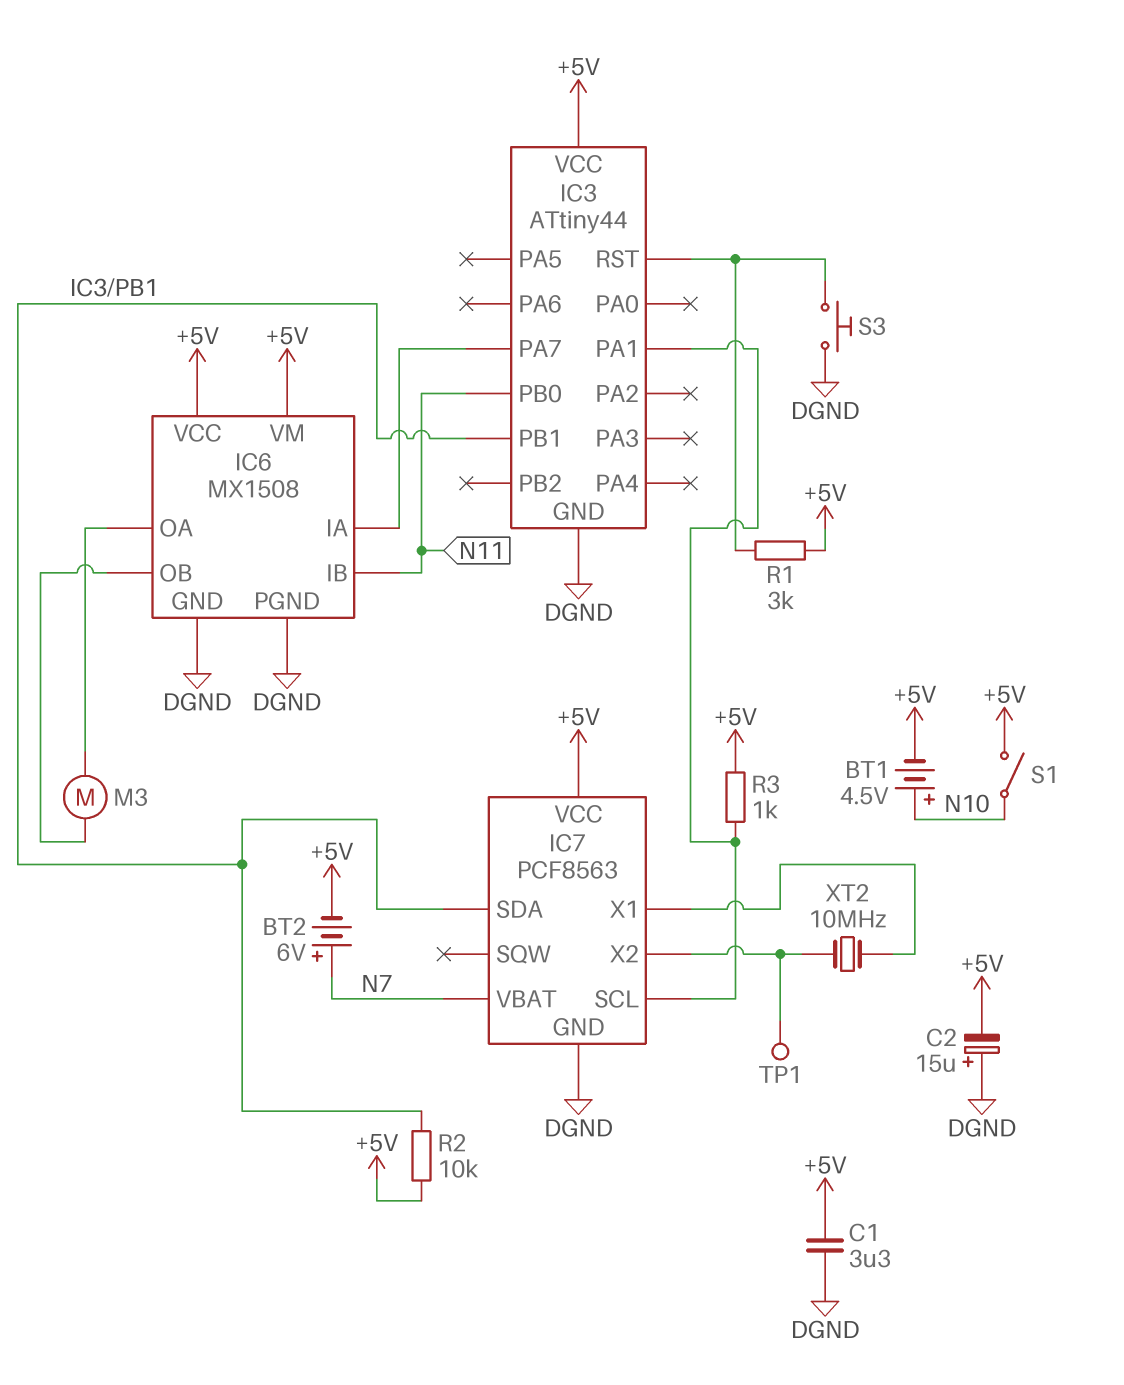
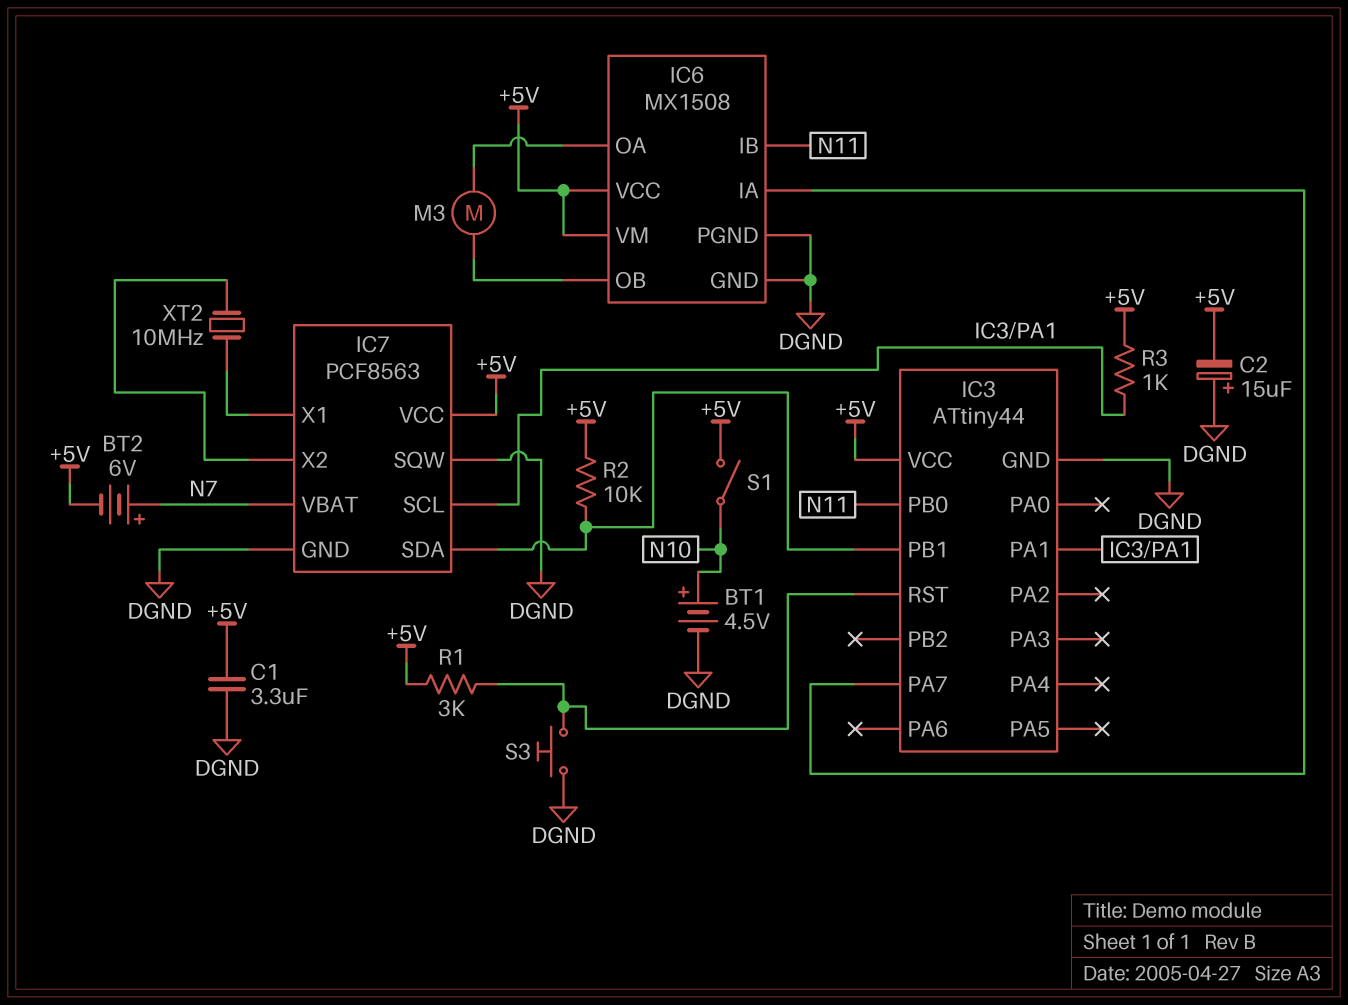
BT1: 4.5V (plus N10, minus +5V) -> 4.5V (plus N10, minus DGND)
IC7 pin SQW: none -> DGND
TP1: test point (IC7/X2) -> none

